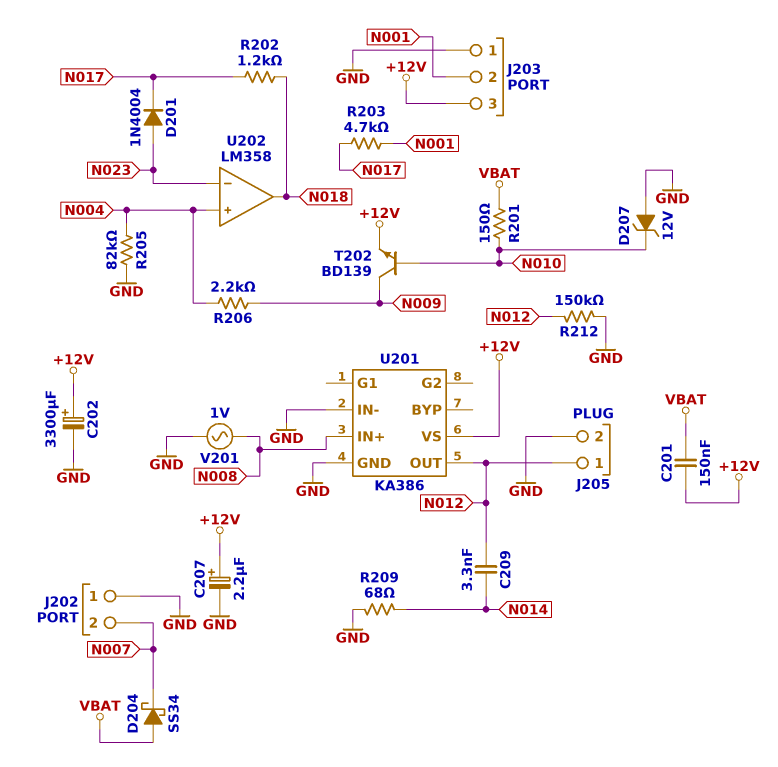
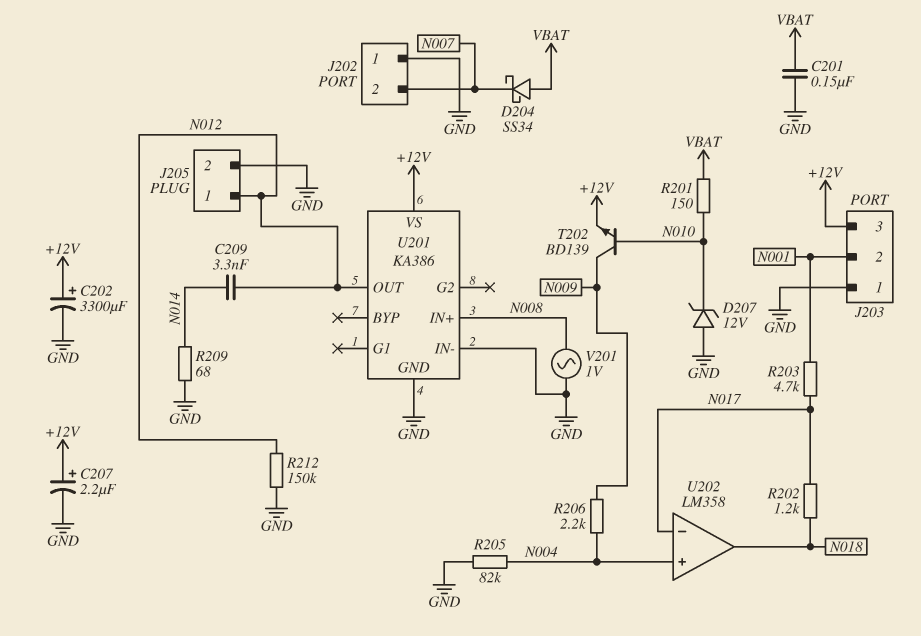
C201: 150nF (+12V, VBAT) -> 150nF (GND, VBAT)
D201: diode 1N4004 (A N023, K N017) -> none
U202 pin in-: N023 -> N017

